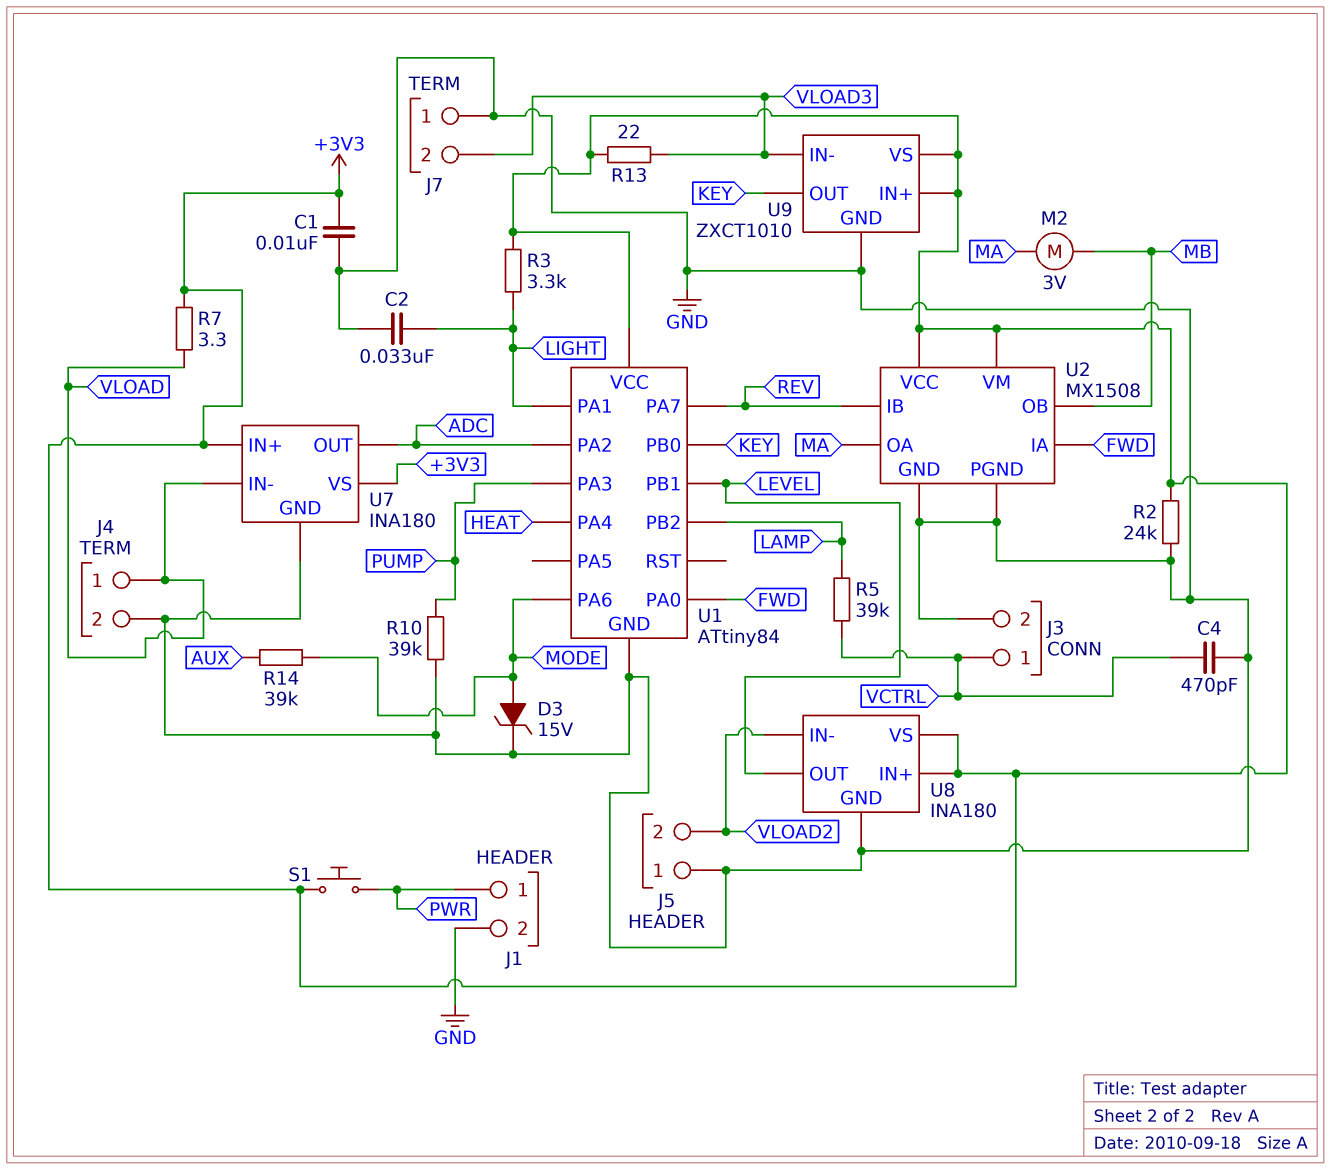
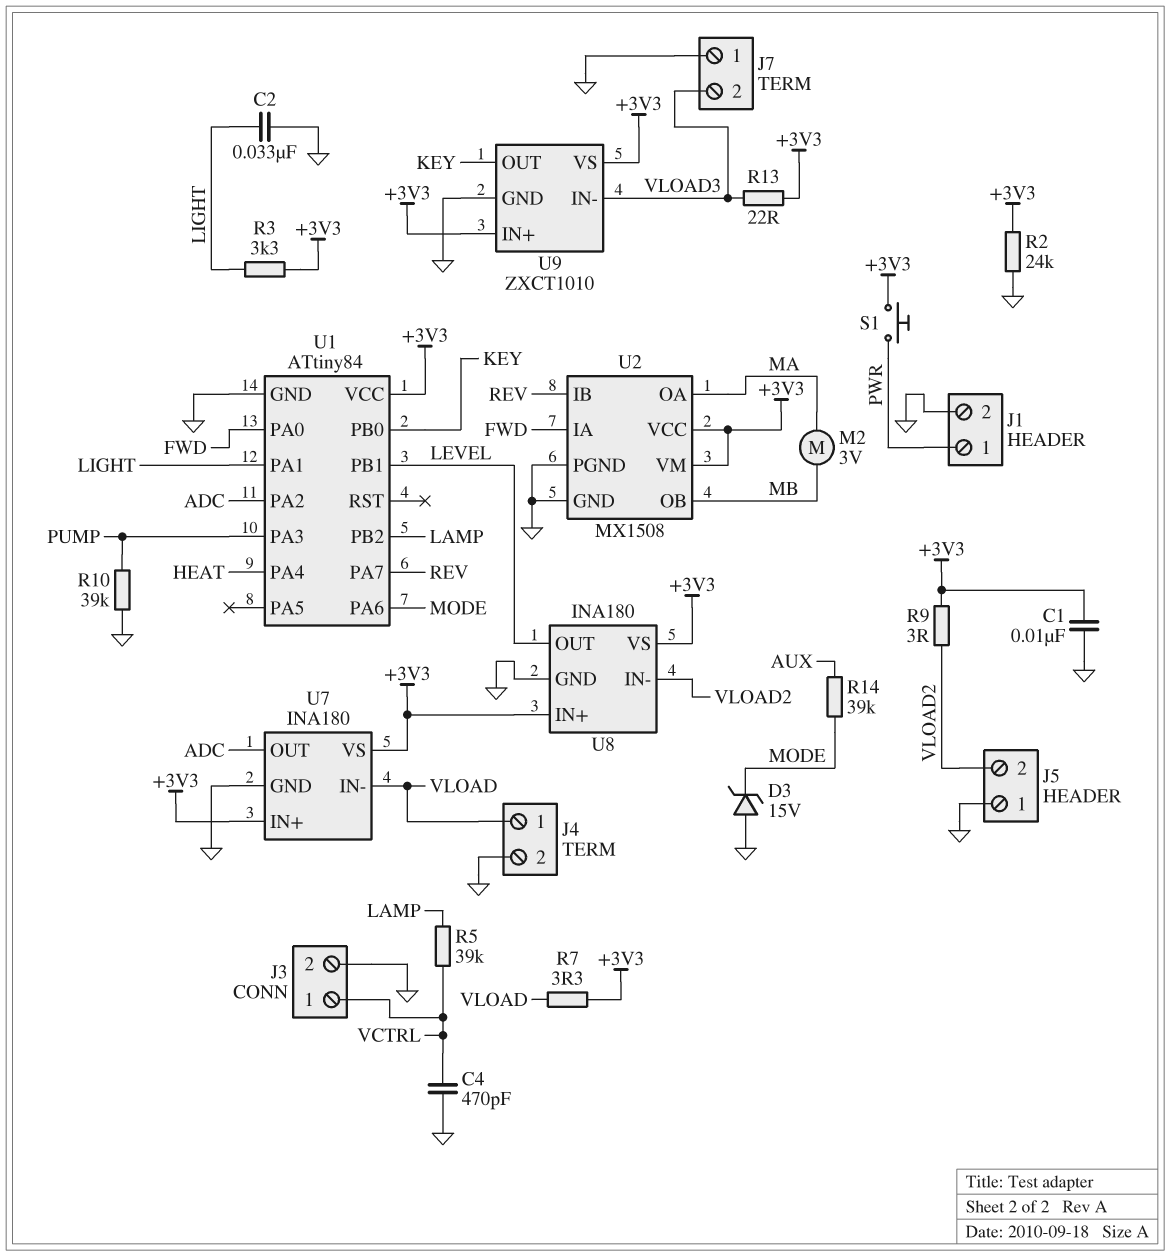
D3: zener 15V (A MODE, K GND) -> zener 15V (A GND, K MODE)
R9: none -> 3 (+3V3, VLOAD2)

